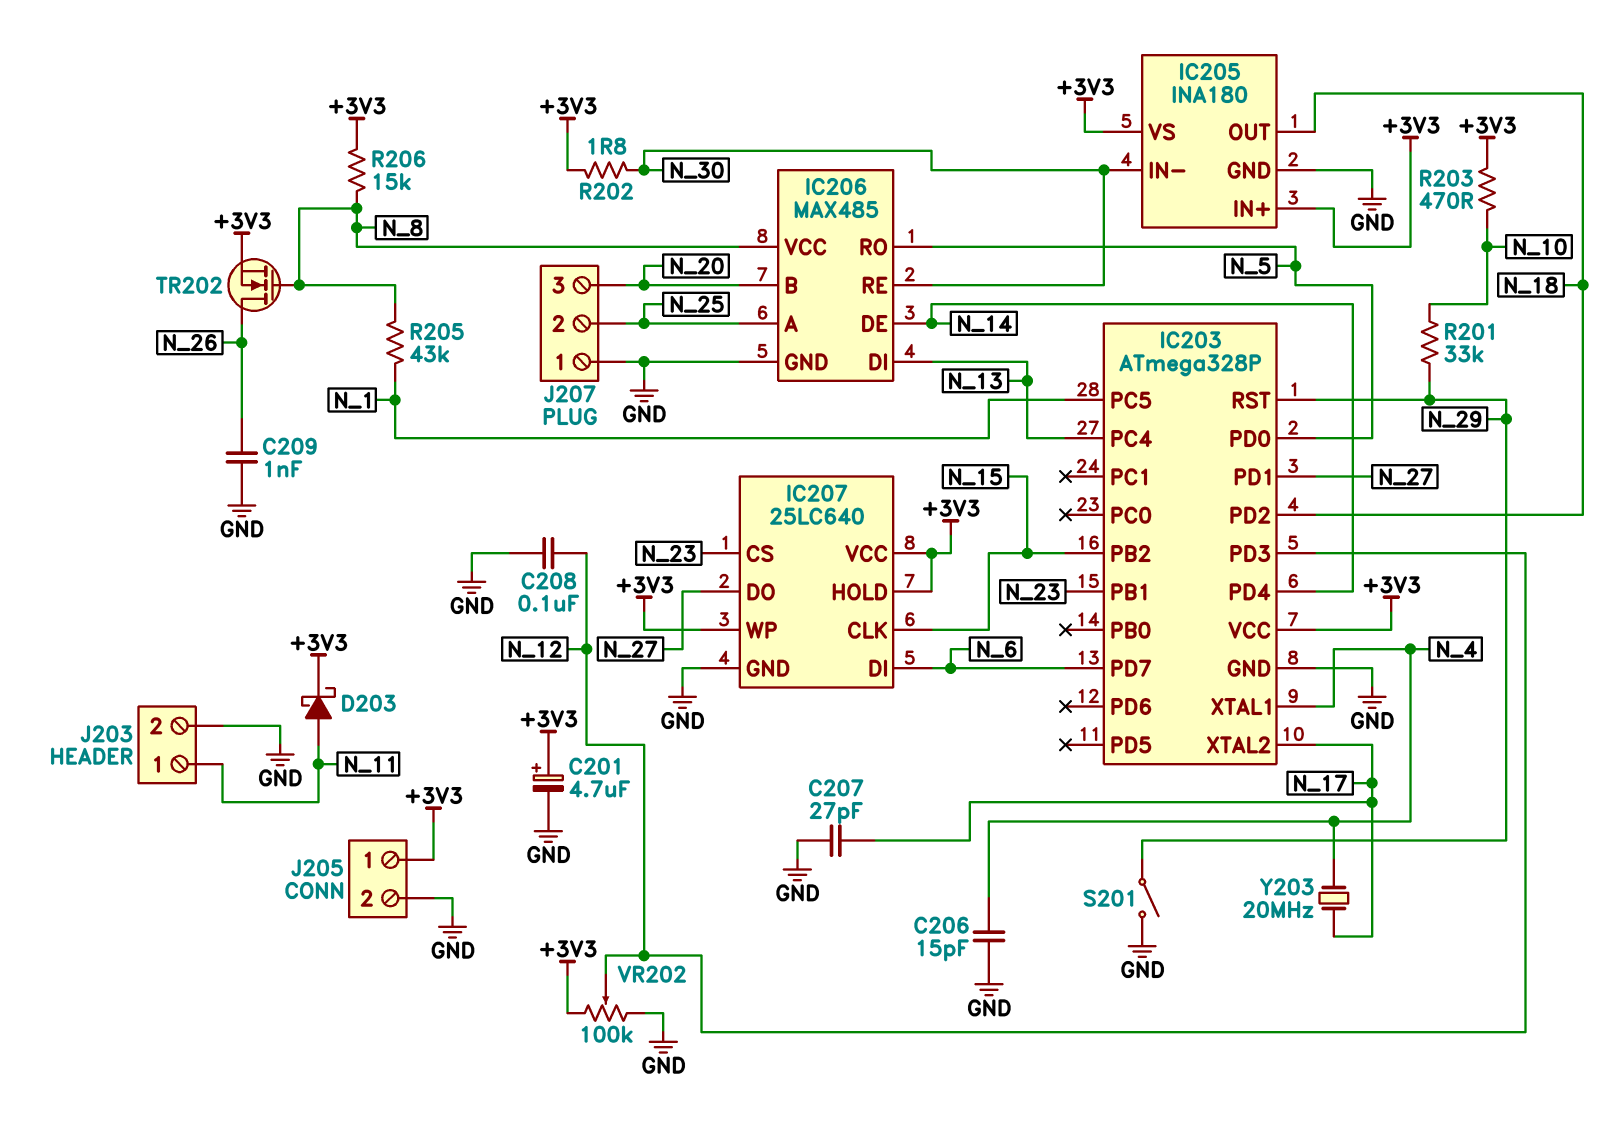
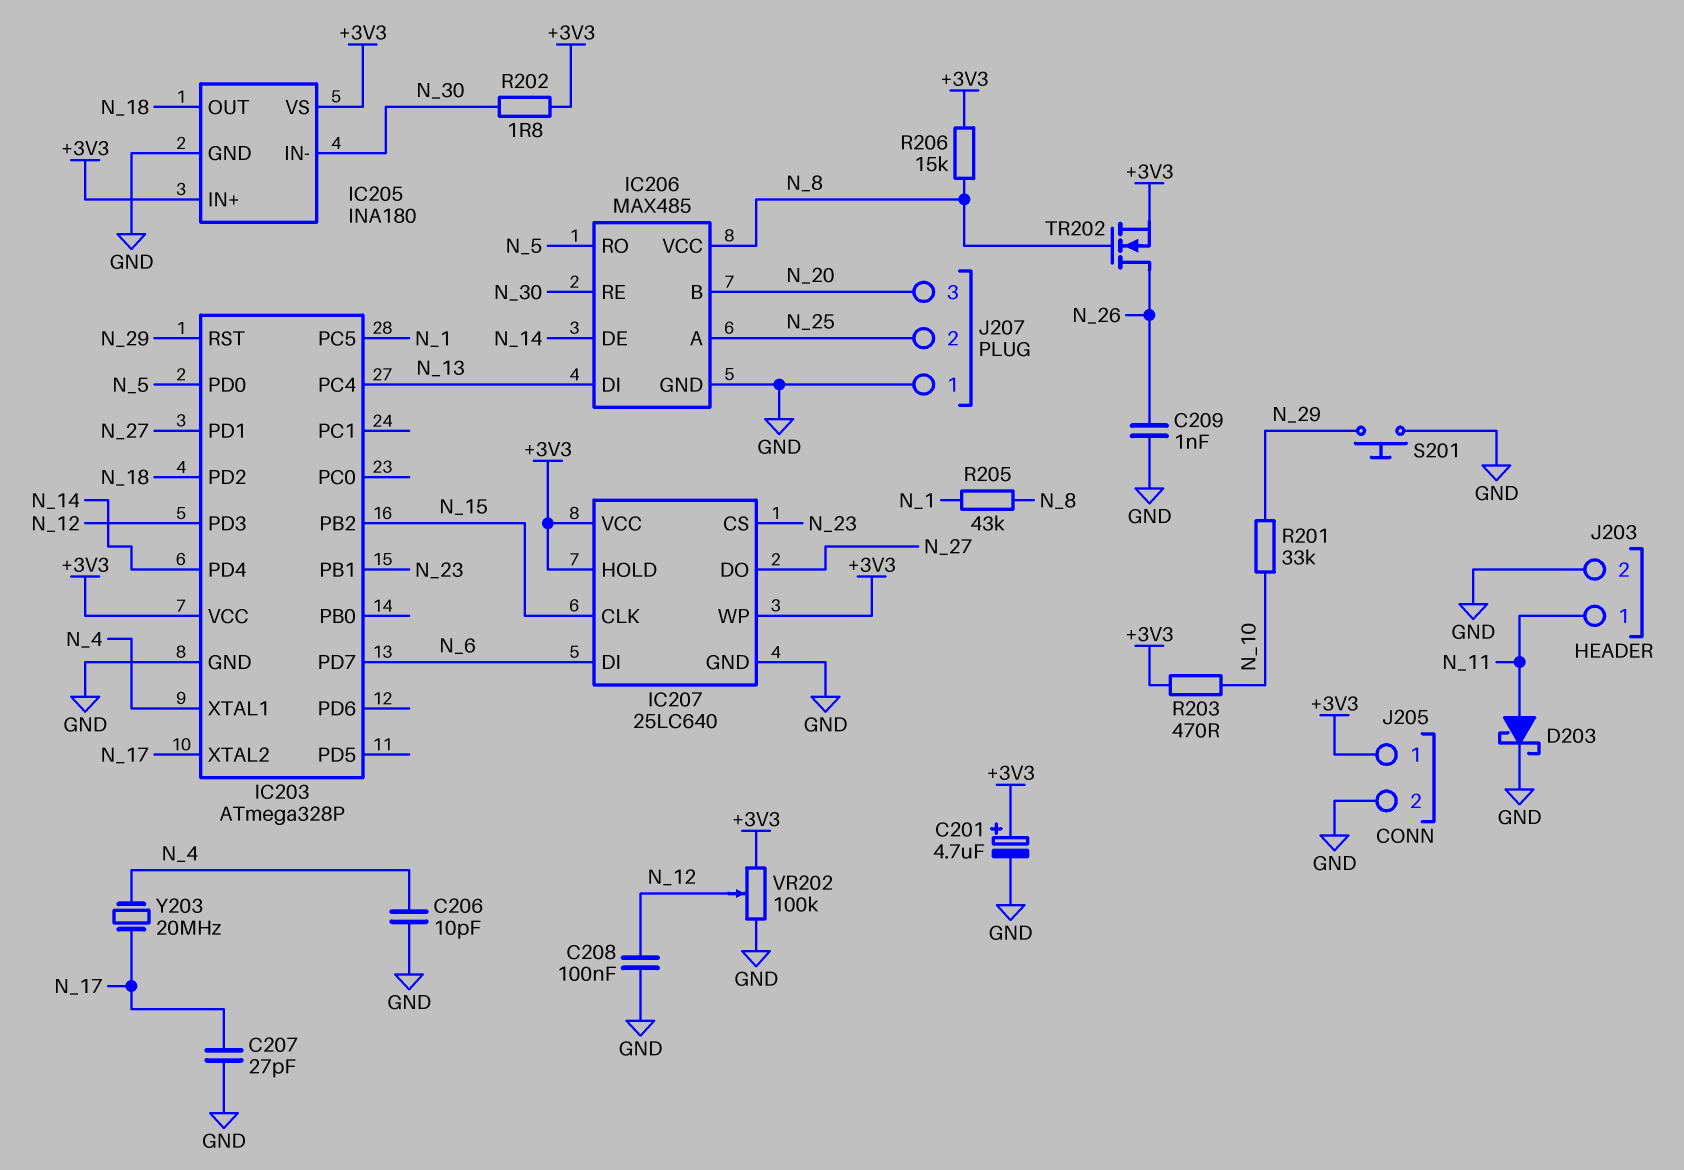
C206: 15pF (GND, N_4) -> 10pF (GND, N_4)
D203: schottky (A N_11, K +3V3) -> schottky (A N_11, K GND)
S201: switch (GND, N_29) -> button (GND, N_29)

